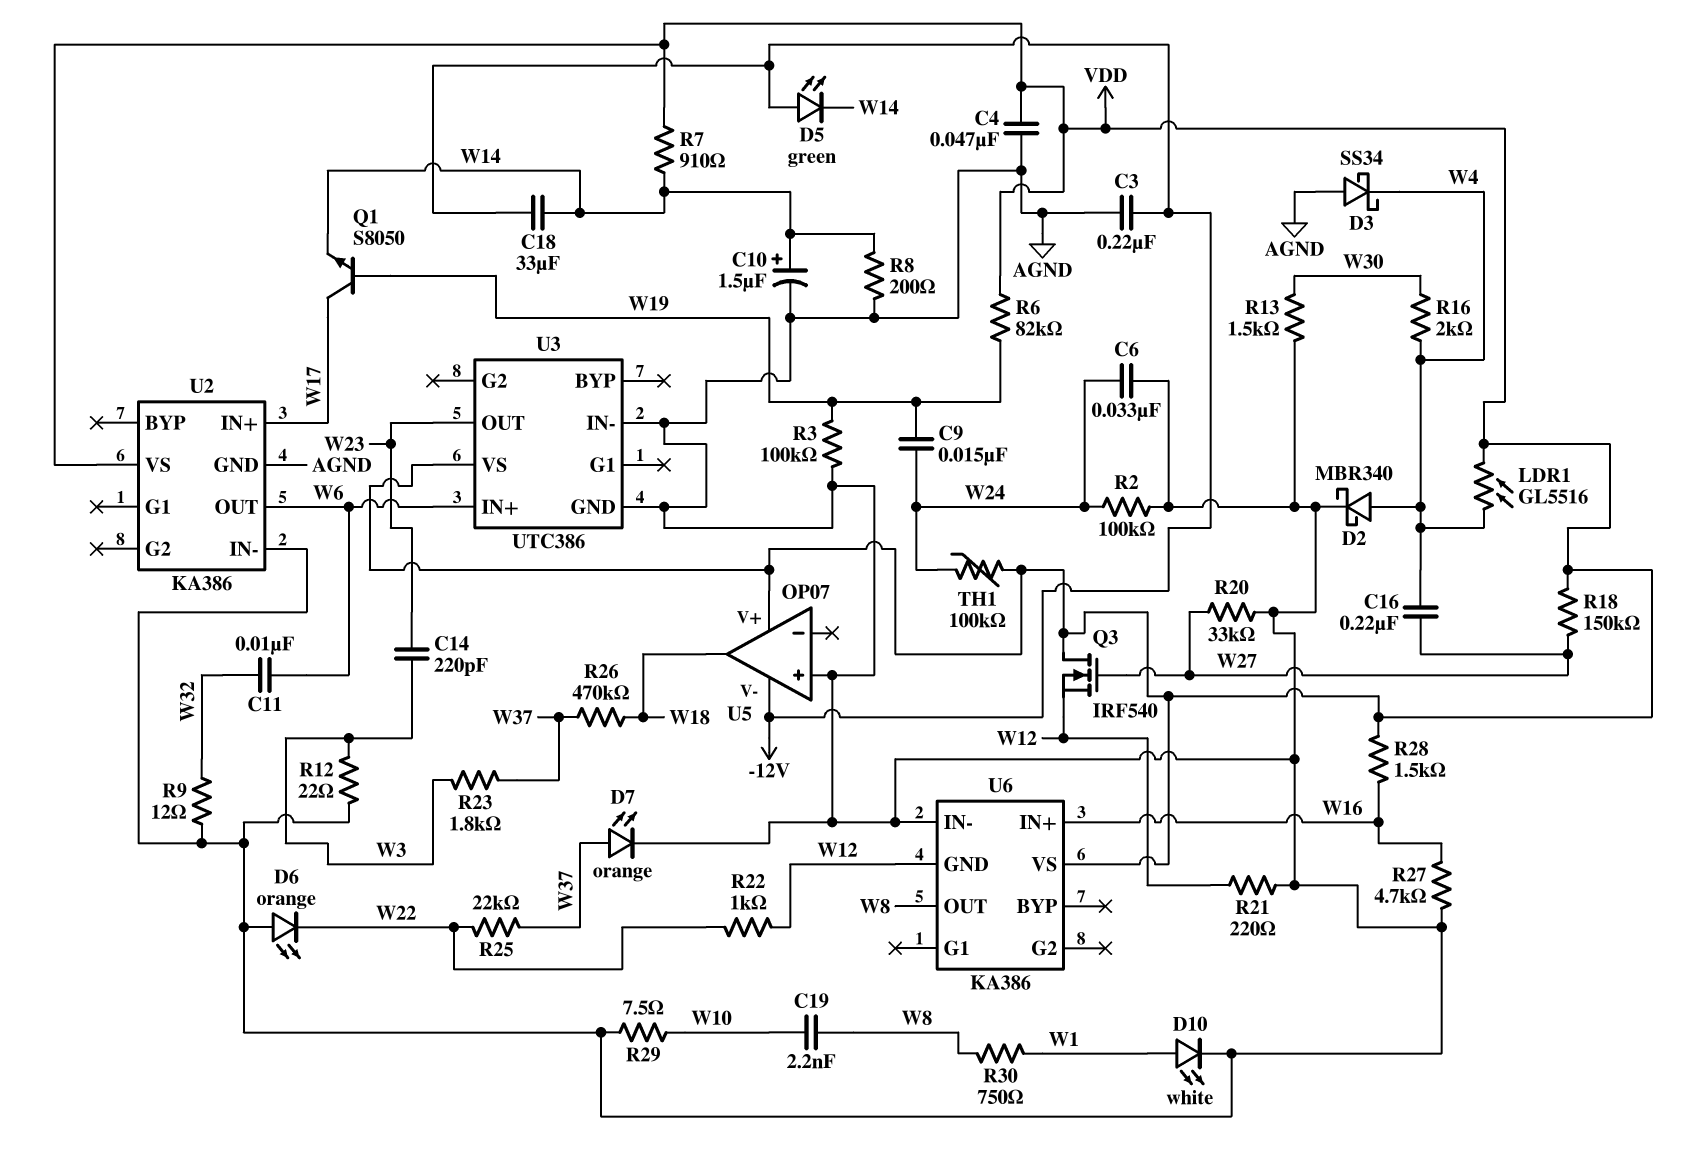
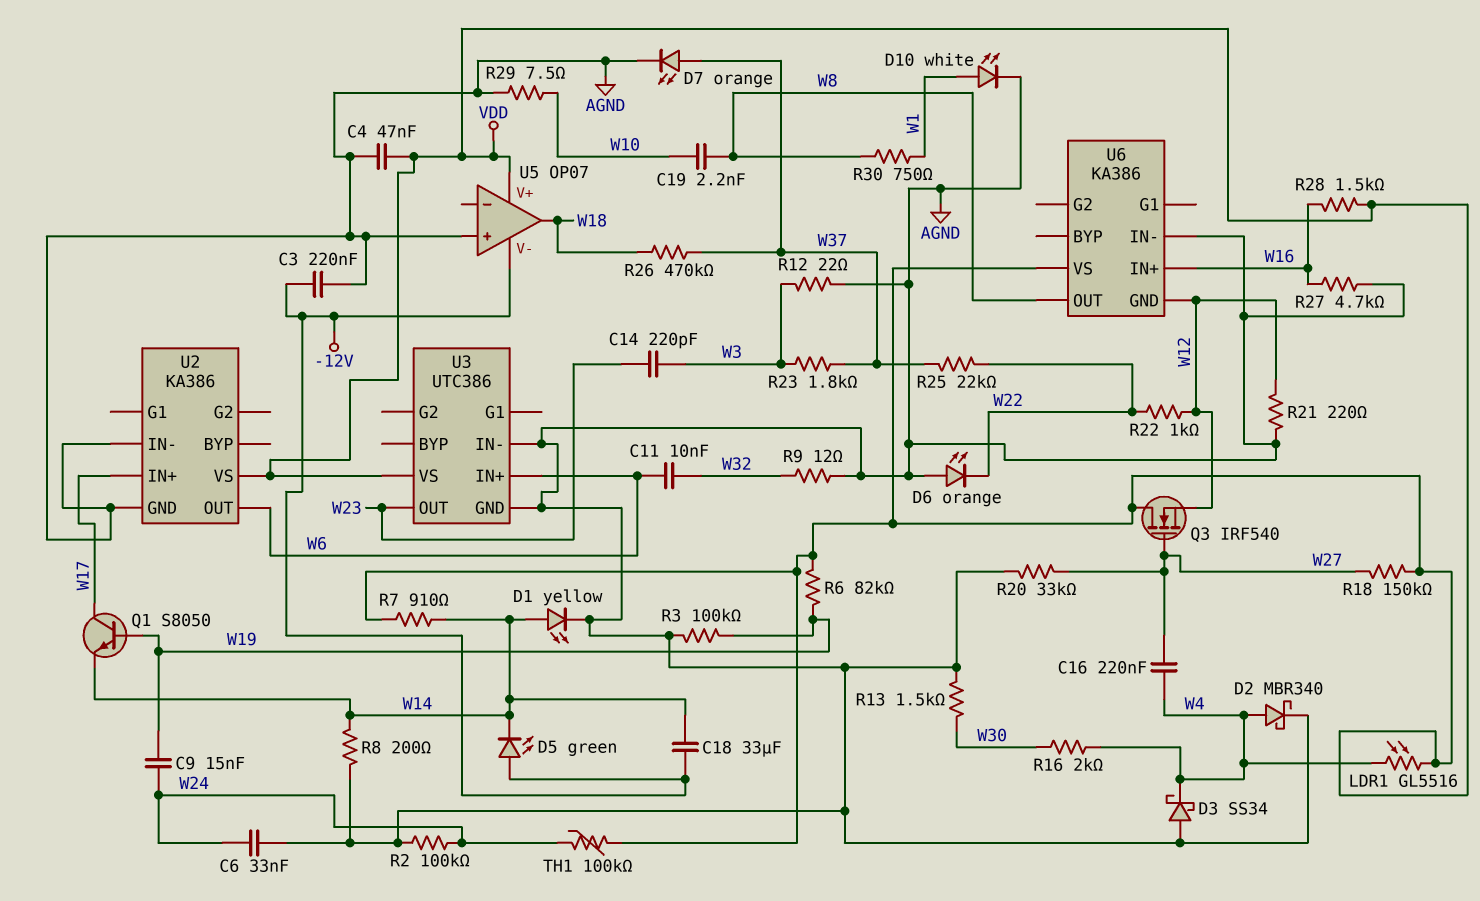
C10: 1.5uF (plus W14, minus AGND) -> none
D1: none -> LED yellow (A W14, K AGND)

